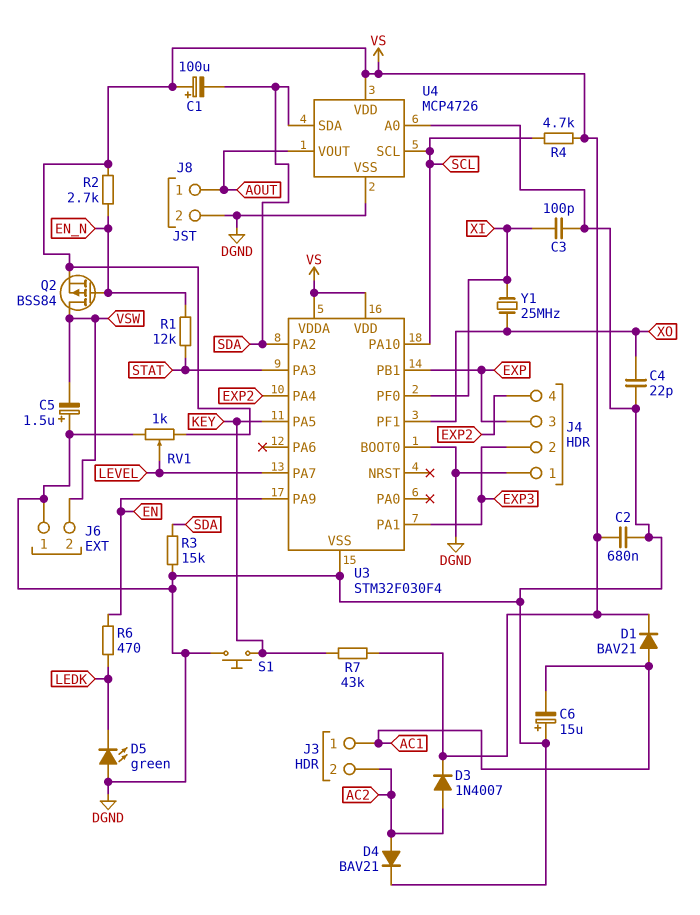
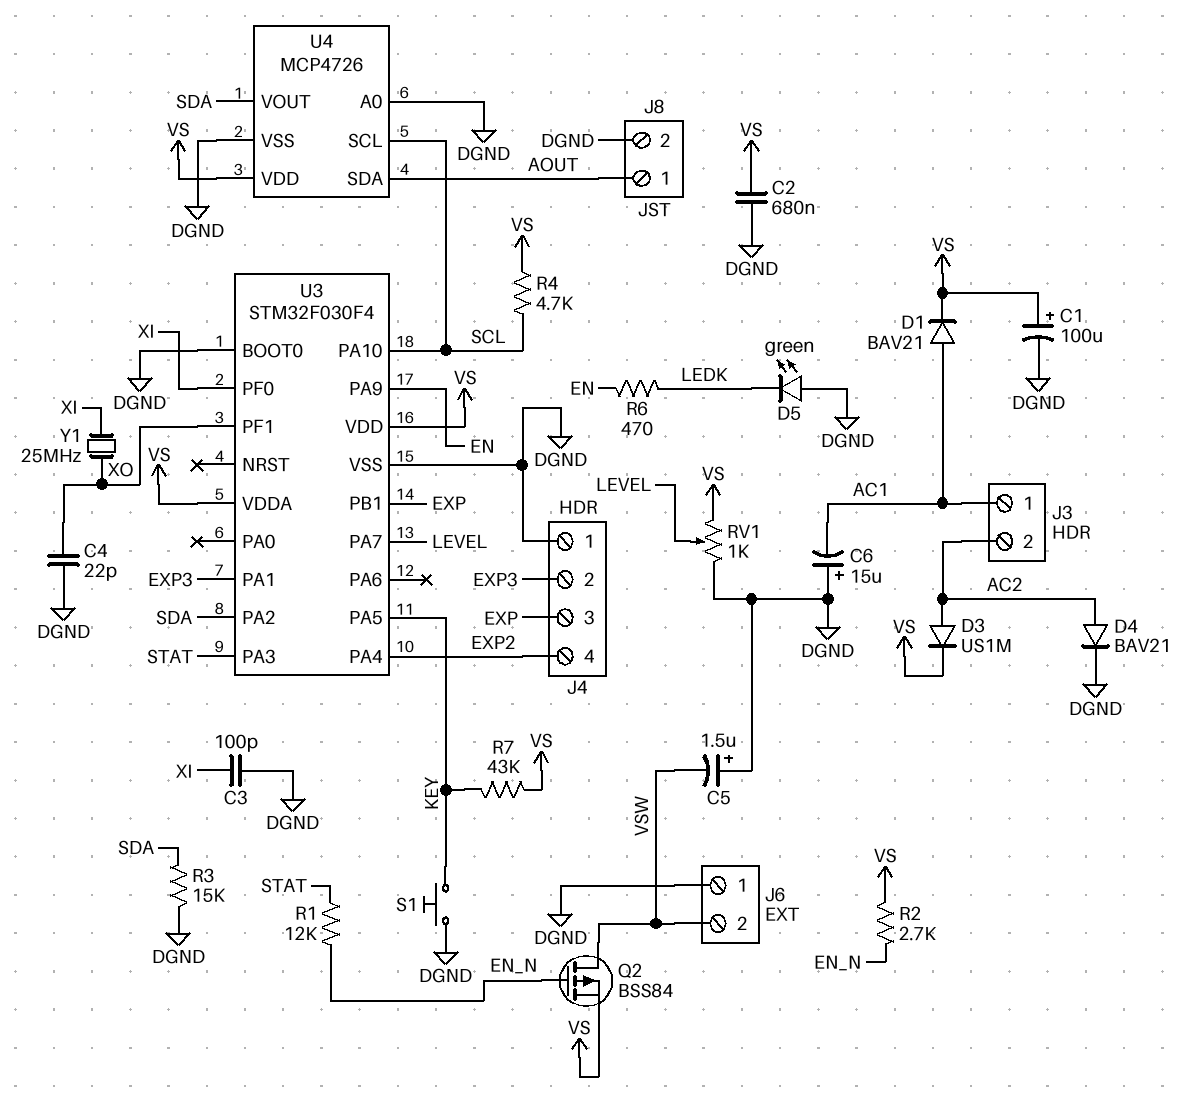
C1: 100uF (plus VS, minus SDA) -> 100uF (plus VS, minus DGND)
D3: diode 1N4007 (A AC2, K VS) -> diode US1M (A AC2, K VS)
U4 pin SDA: SDA -> AOUT
U4 pin VOUT: AOUT -> SDA

